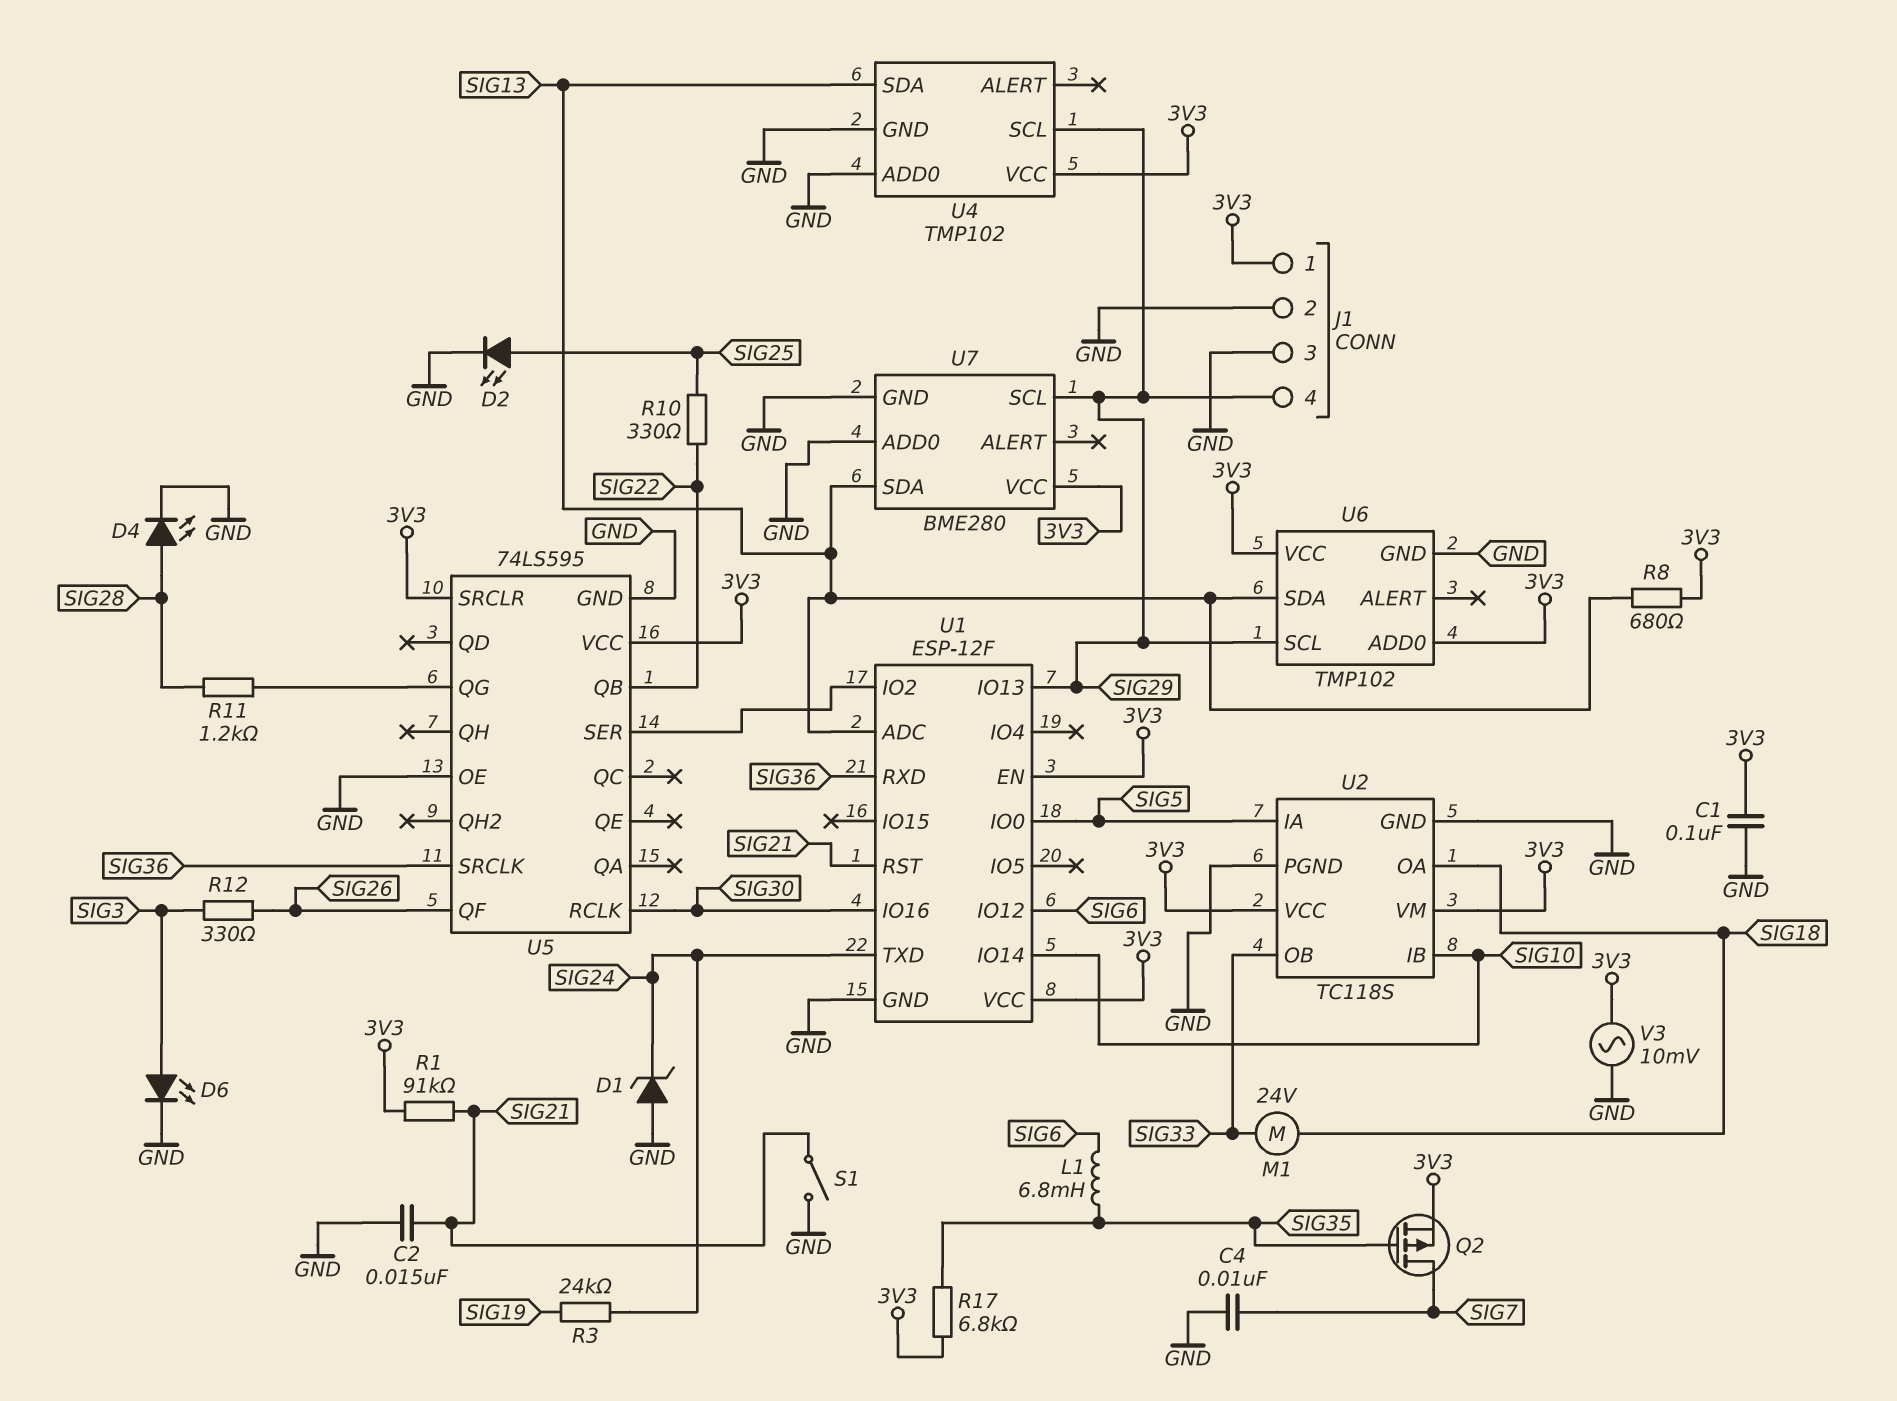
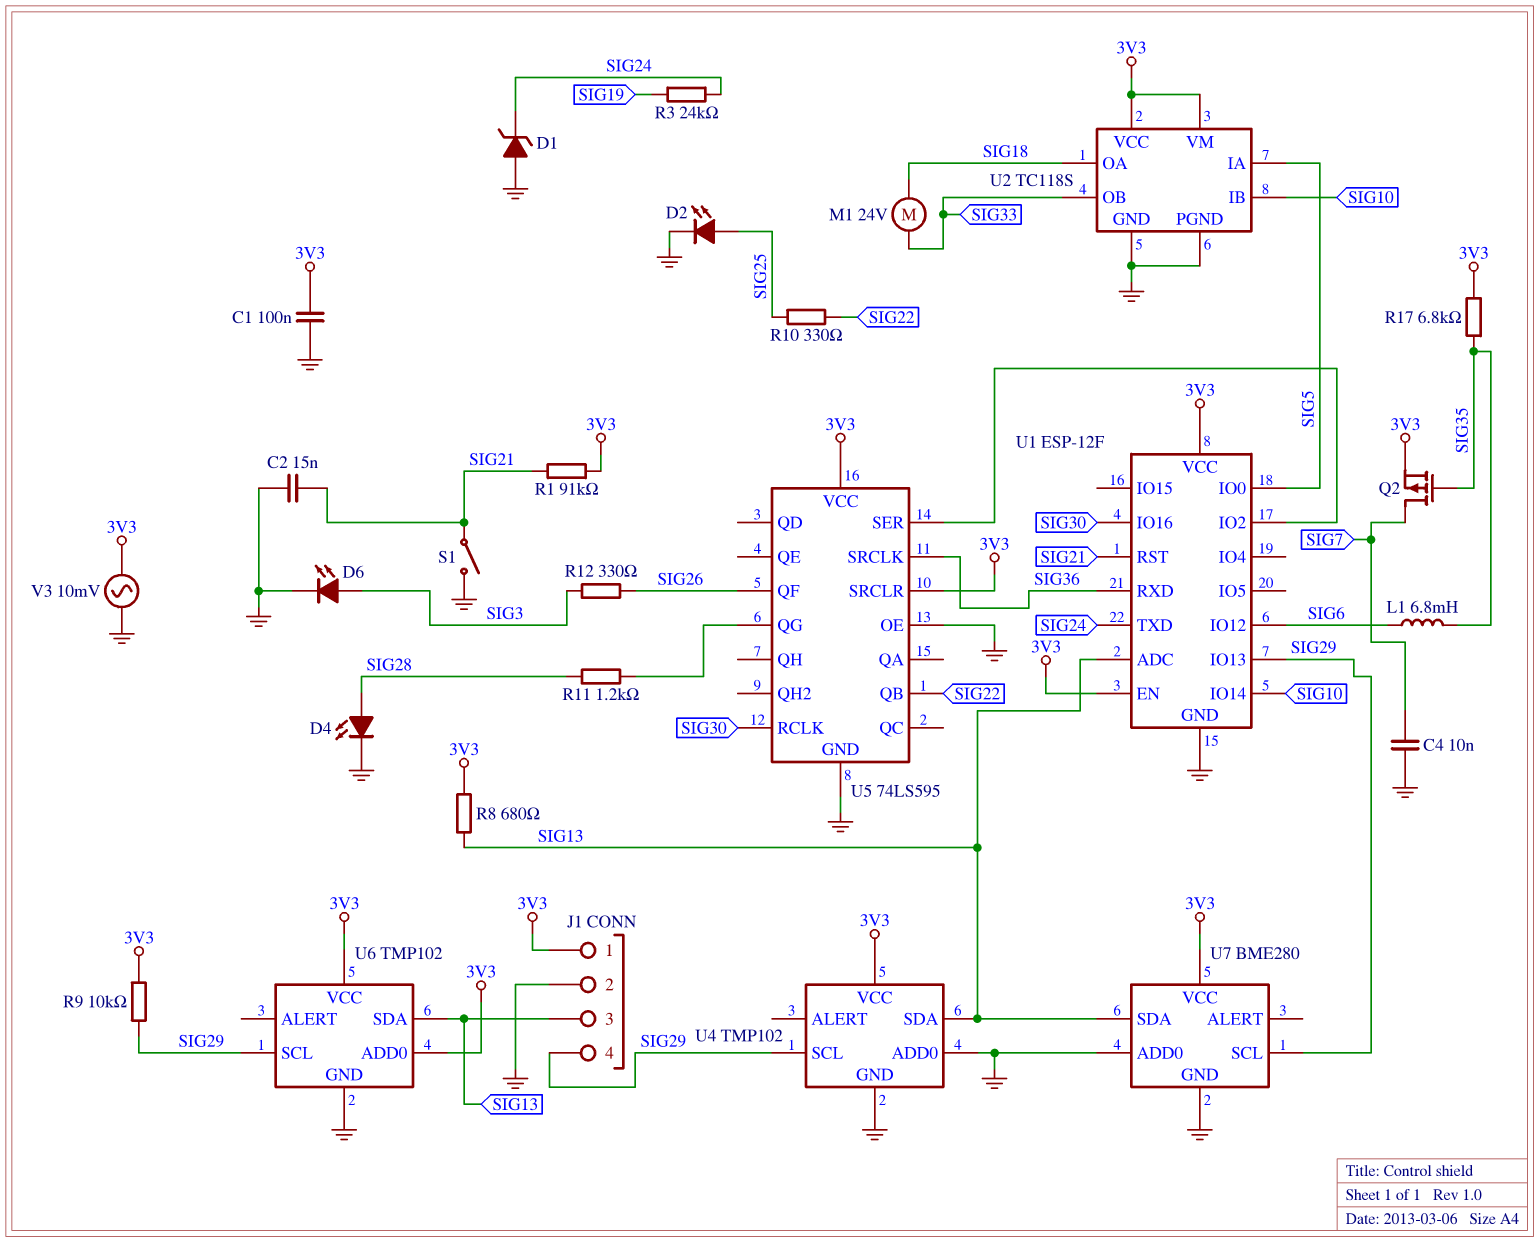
J1 pin 3: GND -> SIG13
R9: none -> 10k (3V3, SIG29)

